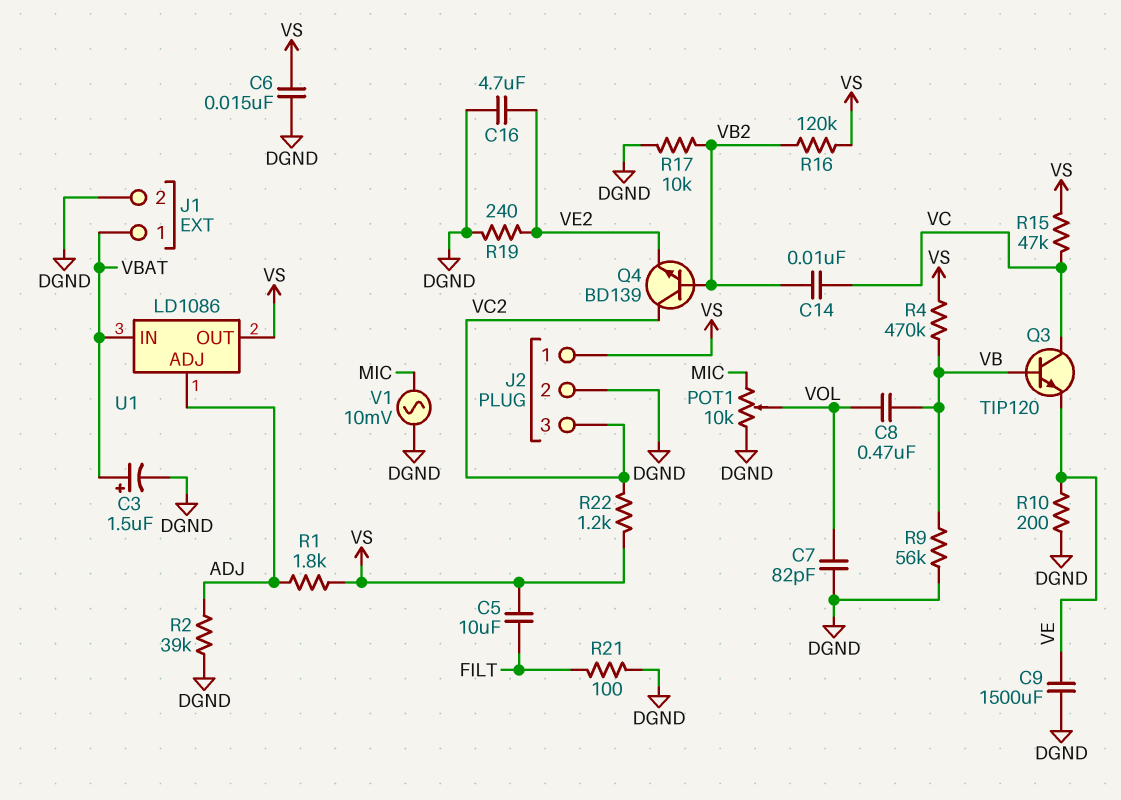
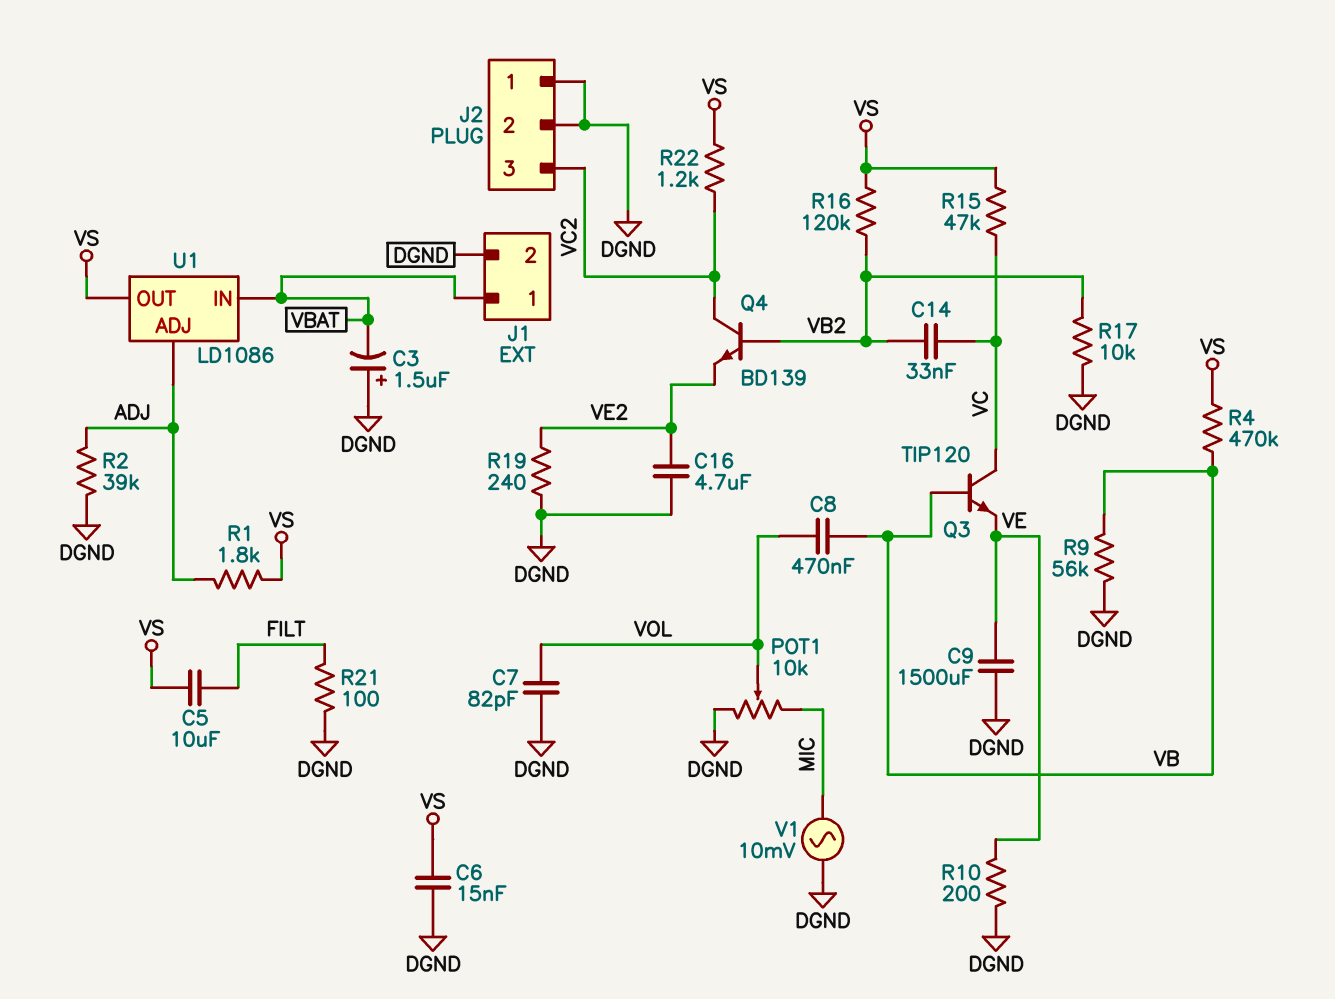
C3: 1.5uF (plus VBAT, minus DGND) -> 1.5uF (plus DGND, minus VBAT)
C14: 10nF (VB2, VC) -> 33nF (VB2, VC)
J2 pin 1: VS -> DGND

